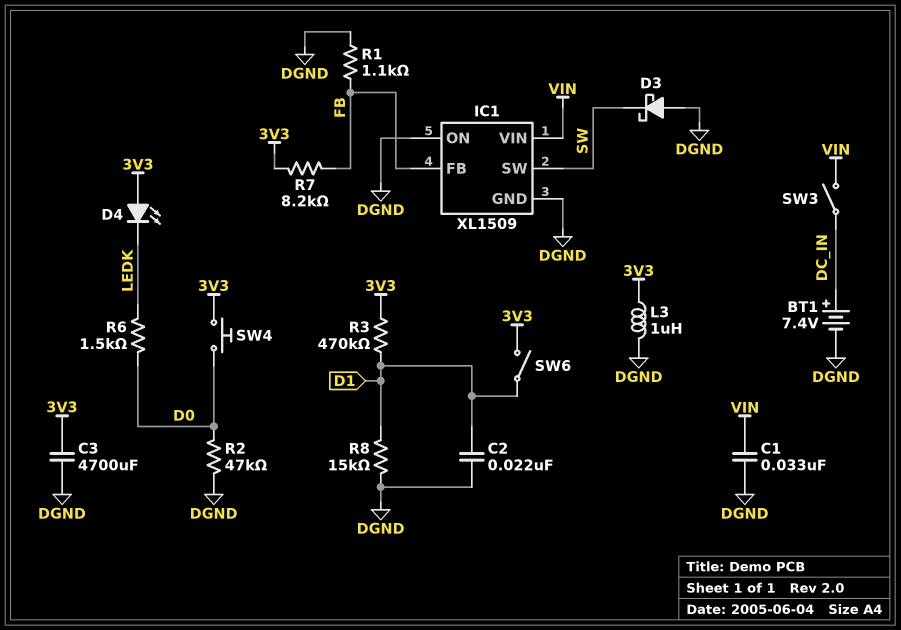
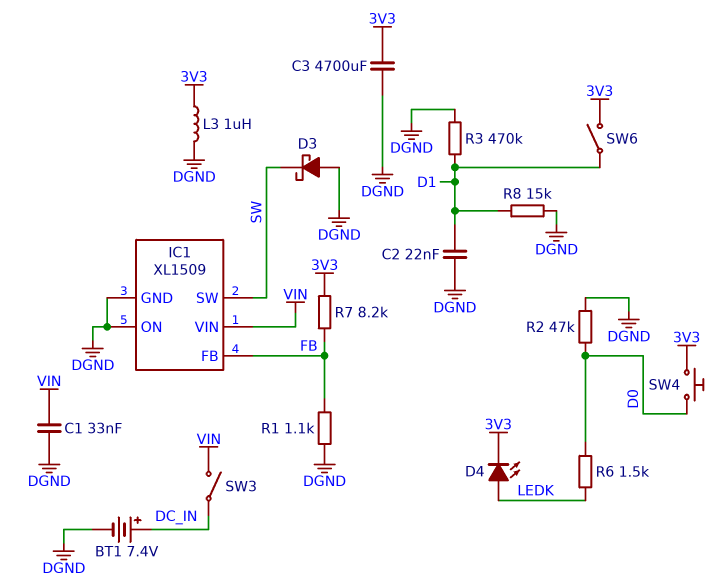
D4: LED (A 3V3, K LEDK) -> LED (A LEDK, K 3V3)
R3: 470k (3V3, D1) -> 470k (D1, DGND)

